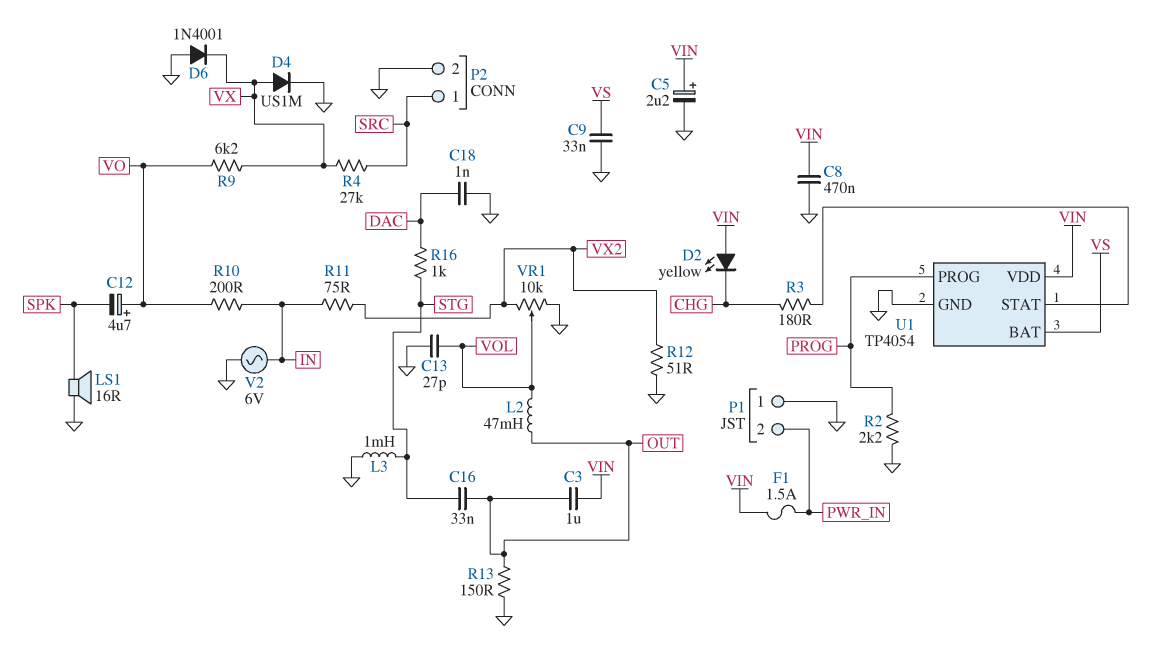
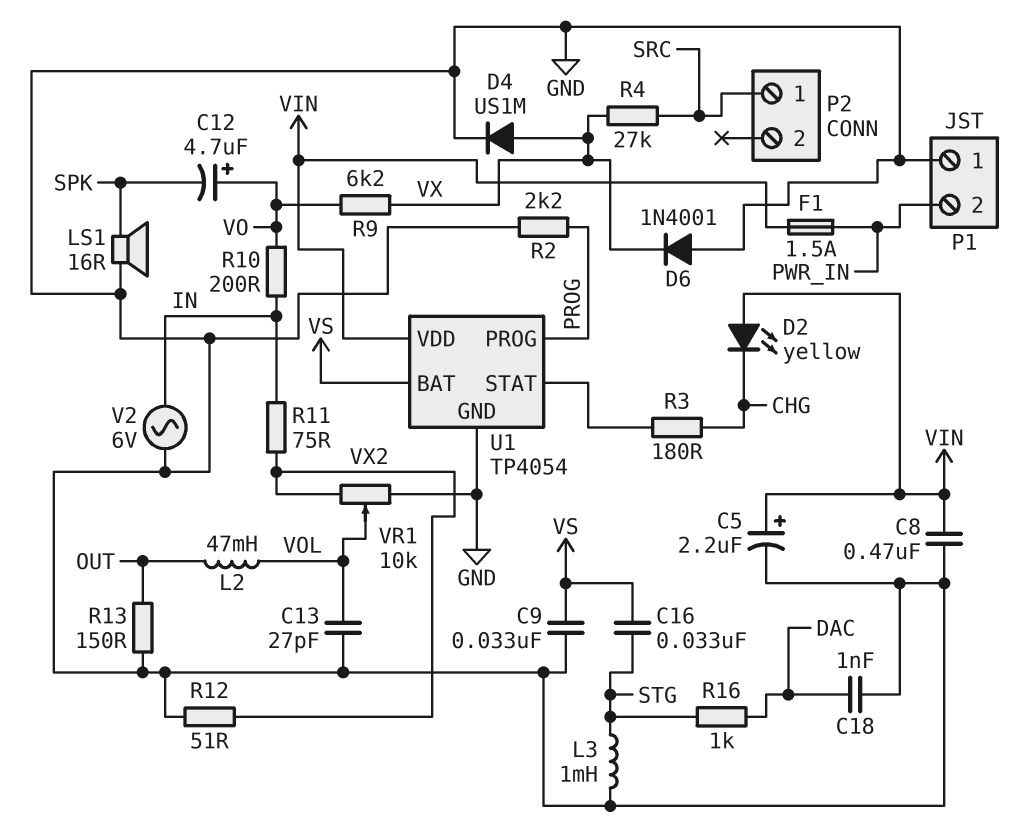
C3: 1uF (OUT, VIN) -> none
C16: 33nF (OUT, STG) -> 33nF (STG, VS)
P2 pin 2: GND -> none

